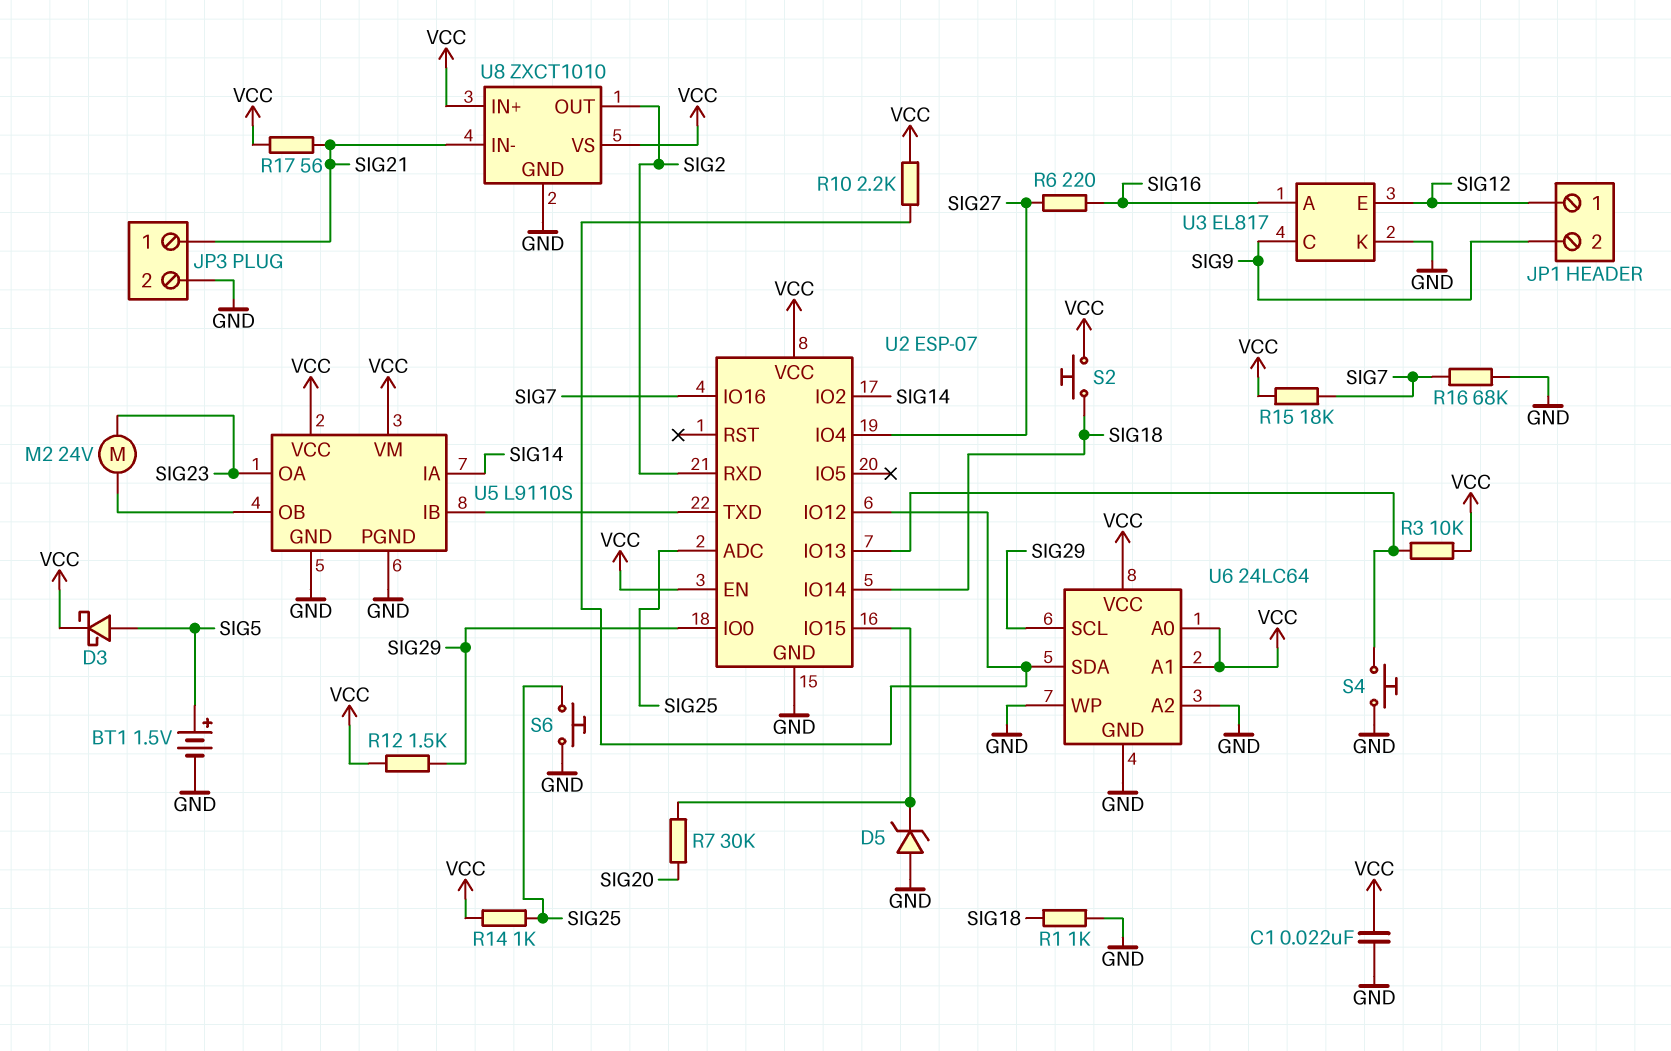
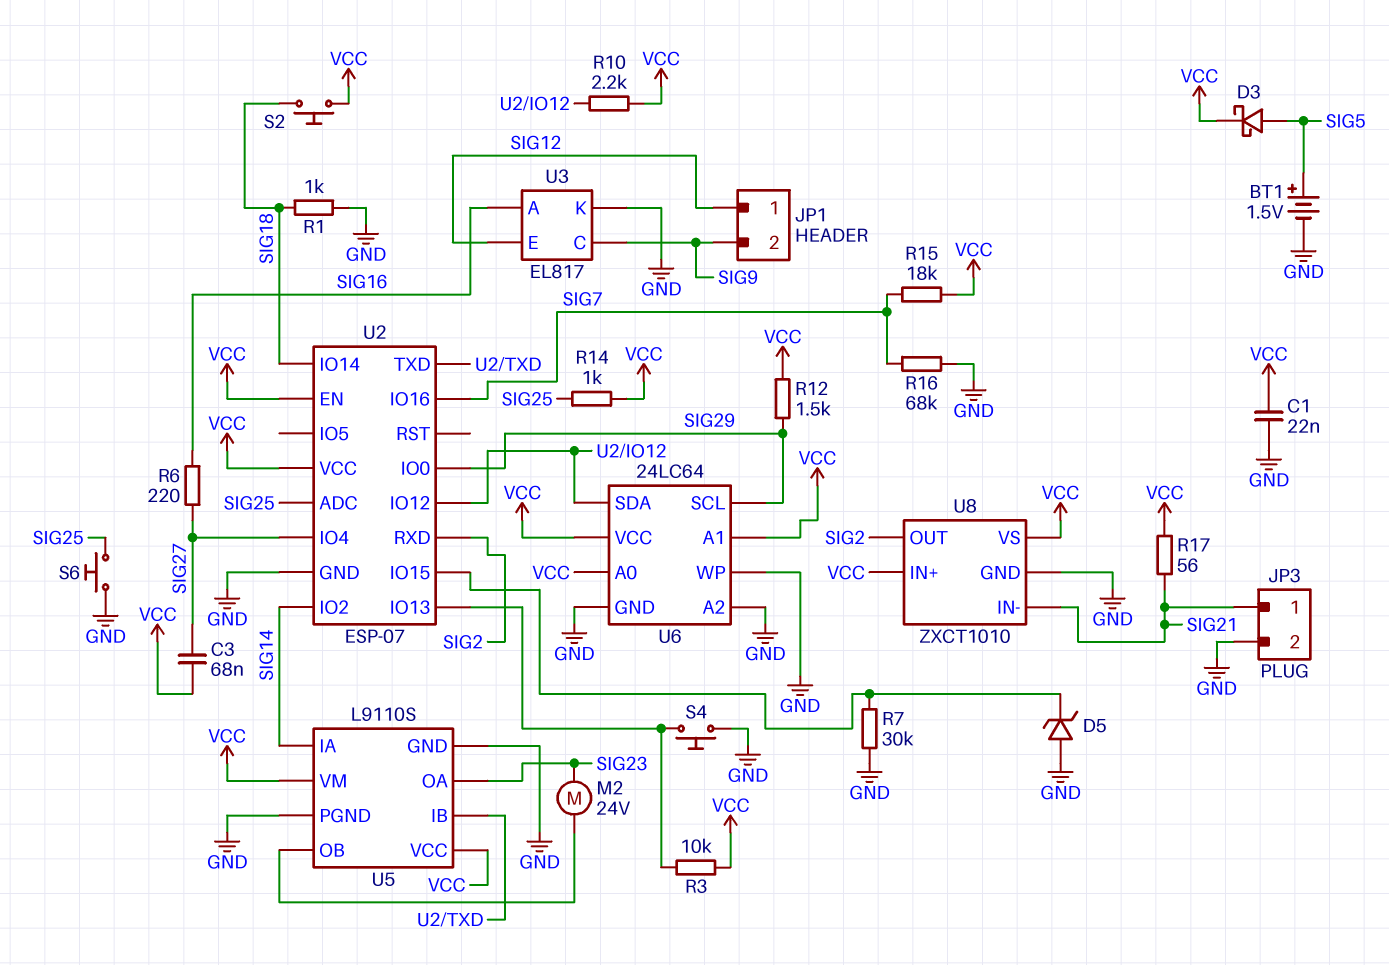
C3: none -> 68nF (SIG27, VCC)
R7: 30k (SIG20, U2/IO15) -> 30k (GND, U2/IO15)

